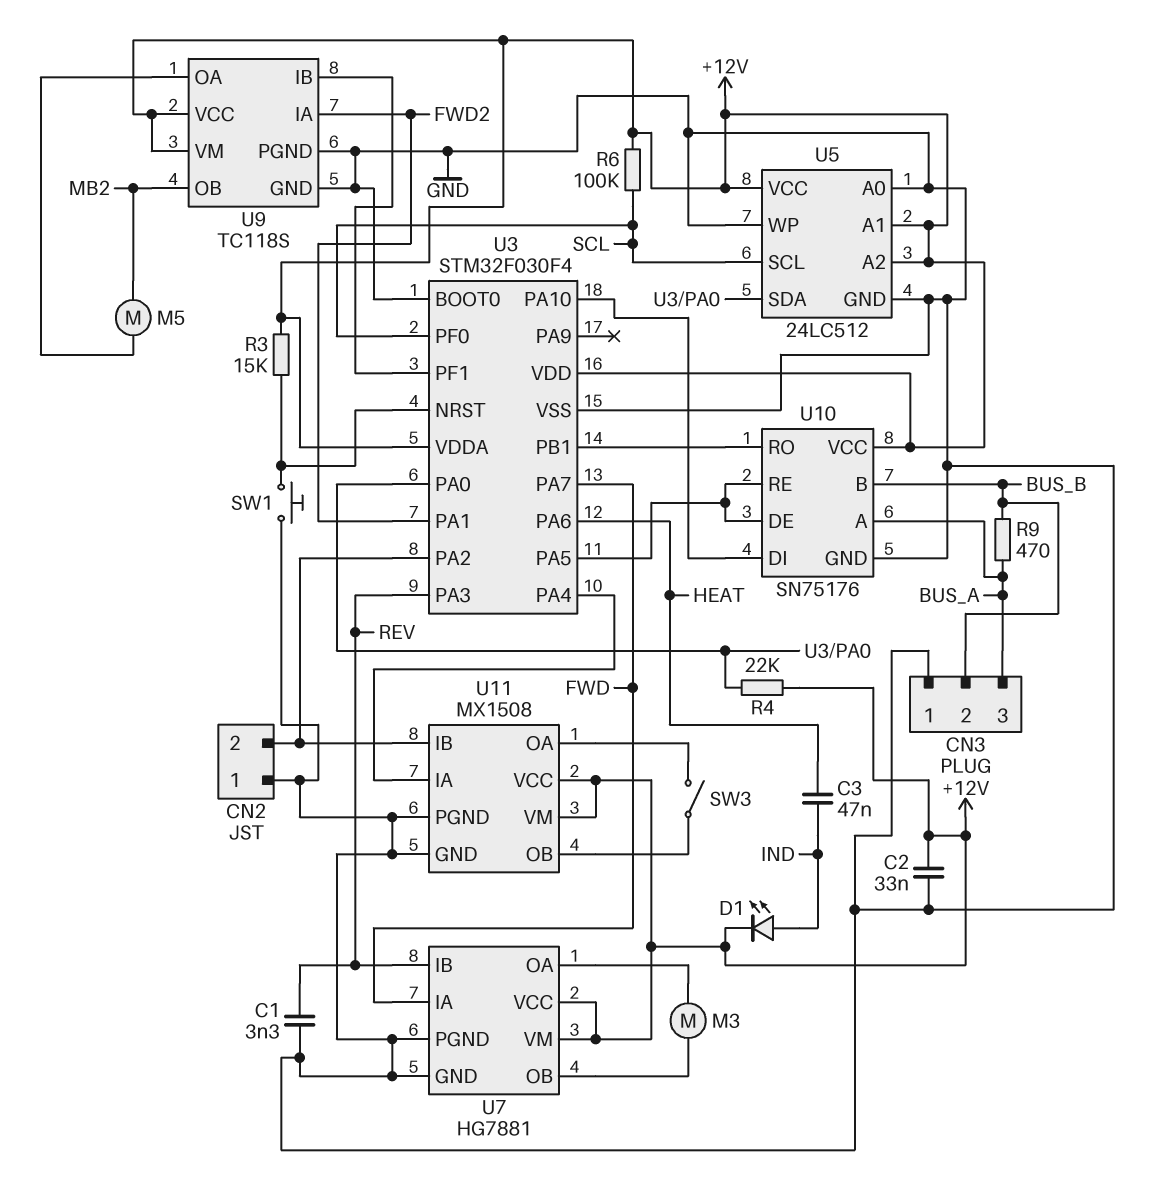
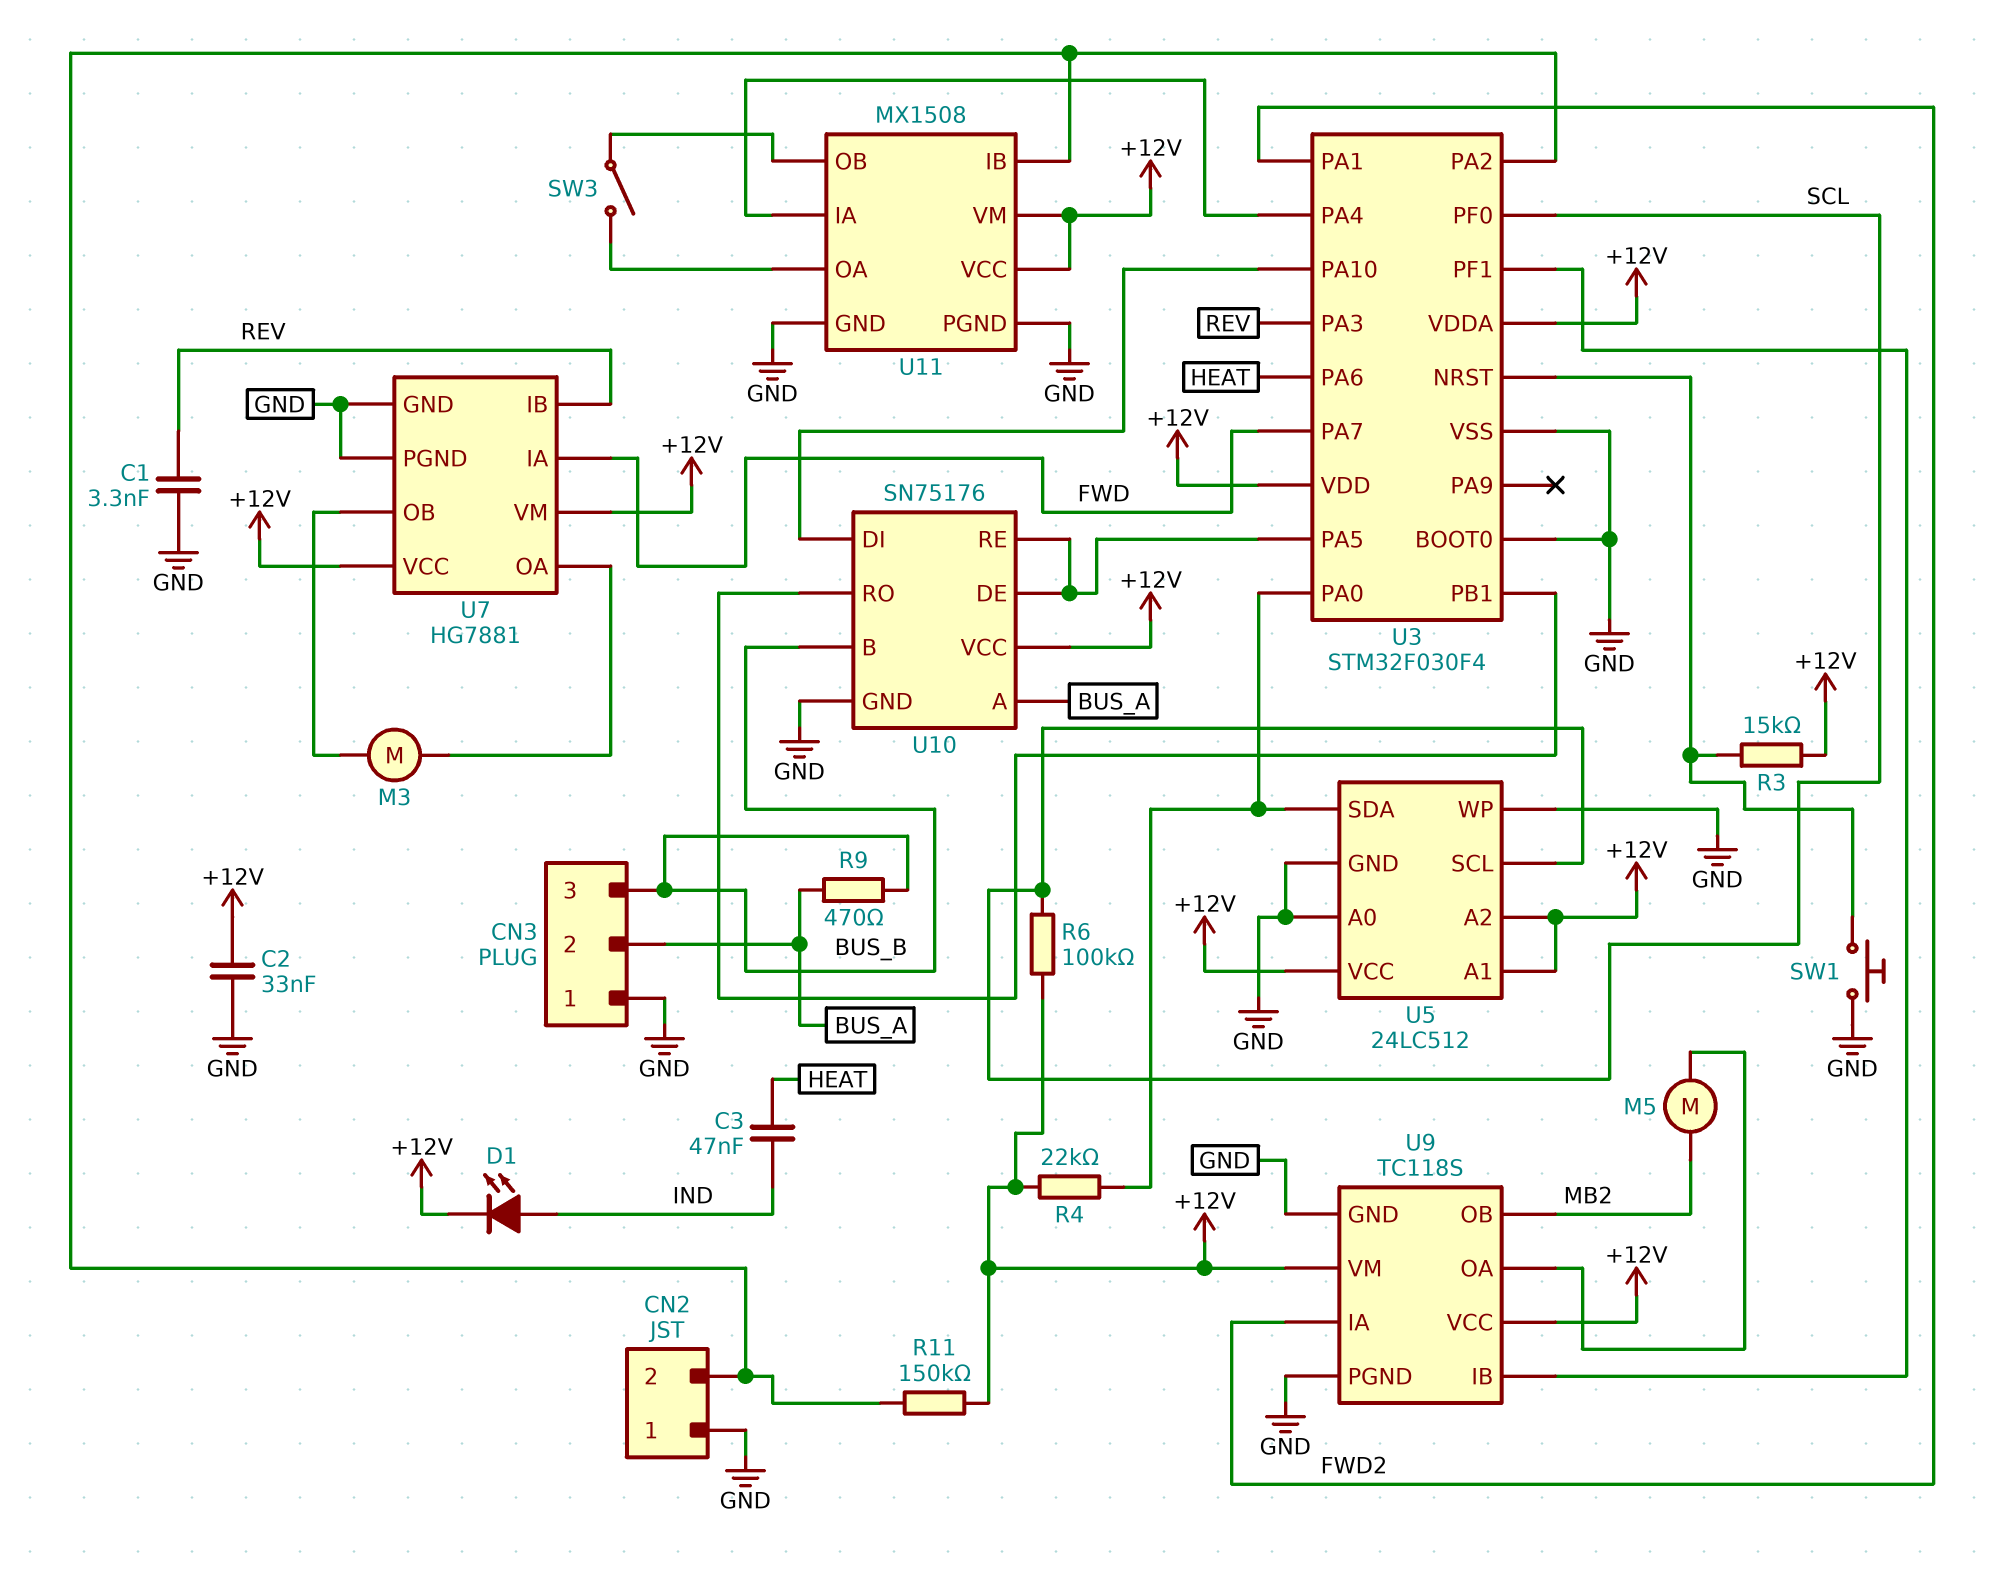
CN3 pin 2: BUS_B -> BUS_A
CN3 pin 3: BUS_A -> BUS_B
R11: none -> 150k (+12V, CN2/2)

